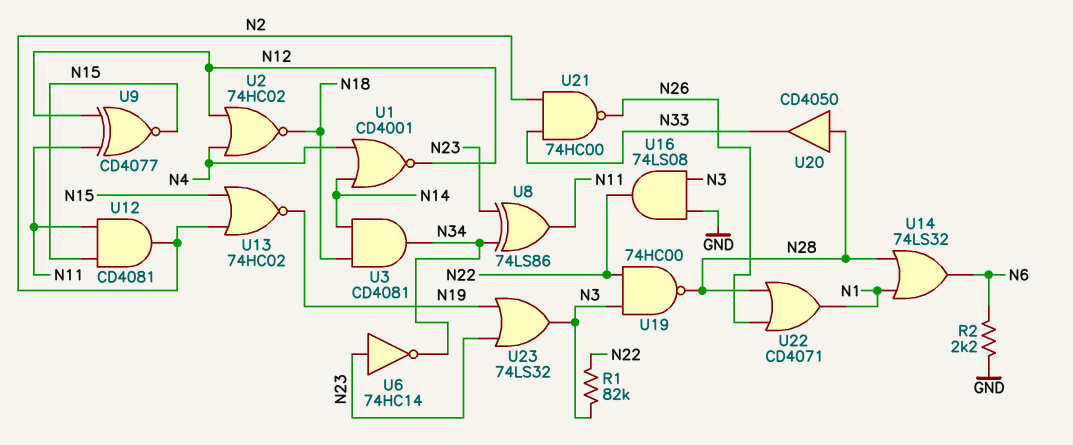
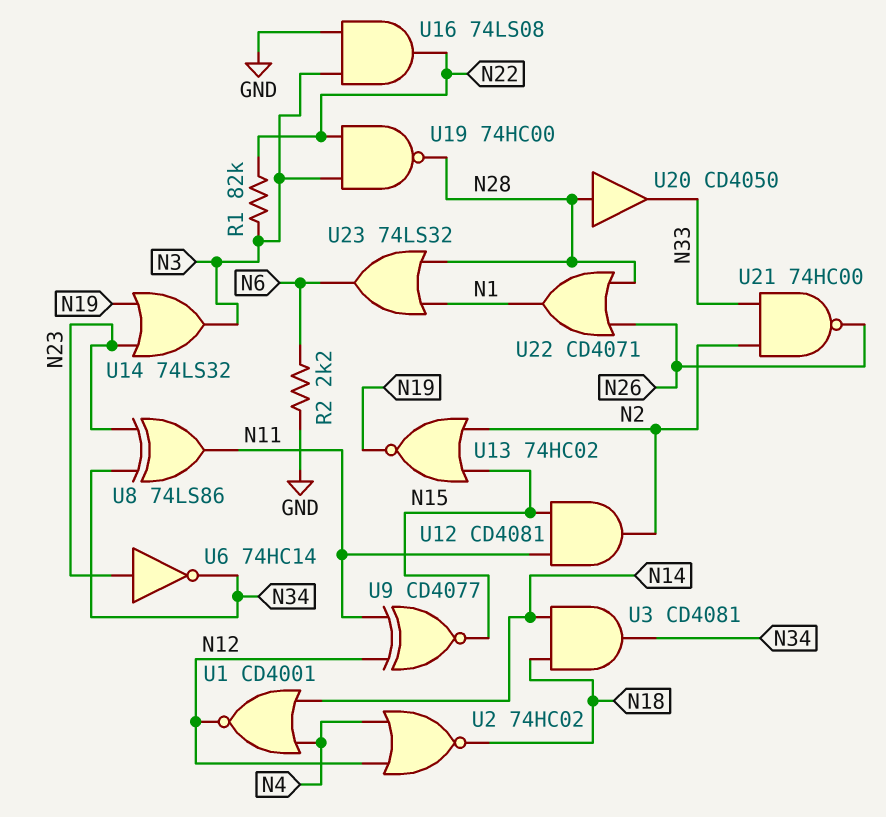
U14: OR 74LS32 (in N1, in N28, out N6) -> OR 74LS32 (in N19, in N23, out N3)
U23: OR 74LS32 (in N19, in N23, out N3) -> OR 74LS32 (in N1, in N28, out N6)

